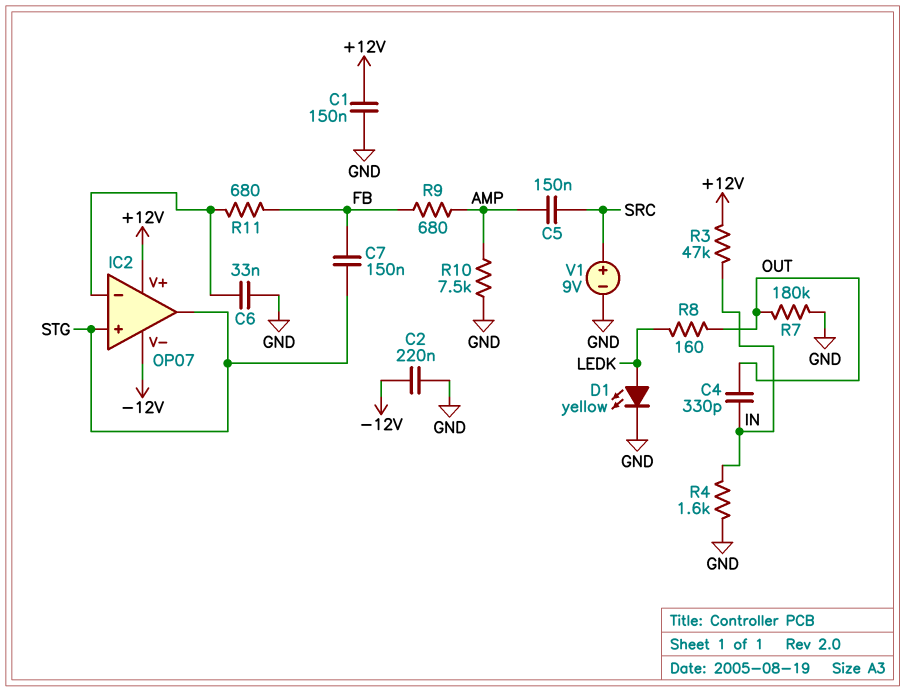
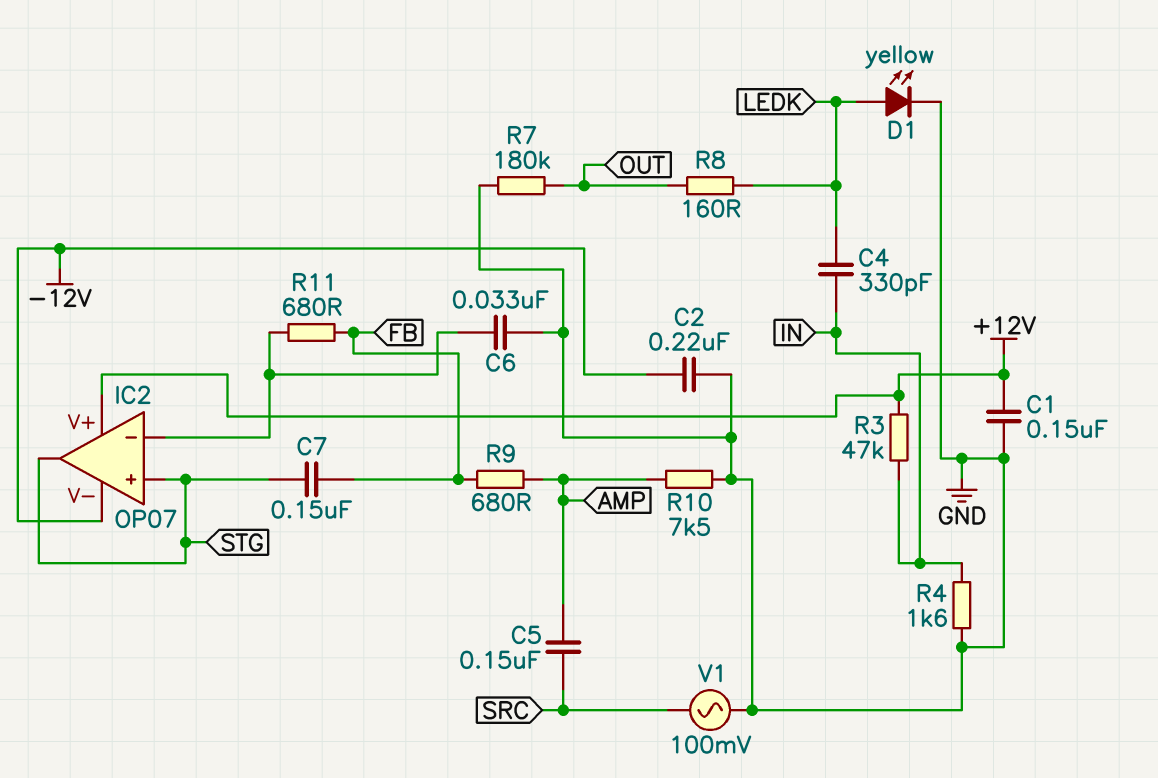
C4: 330pF (IN, OUT) -> 330pF (IN, LEDK)
V1: 9V (plus SRC, minus GND) -> AC 100mV (GND, SRC)

